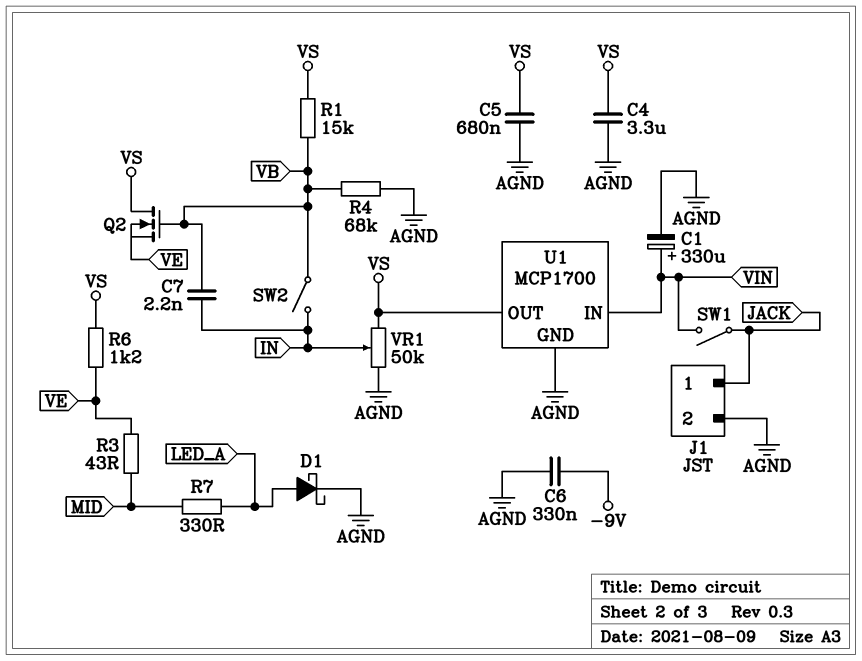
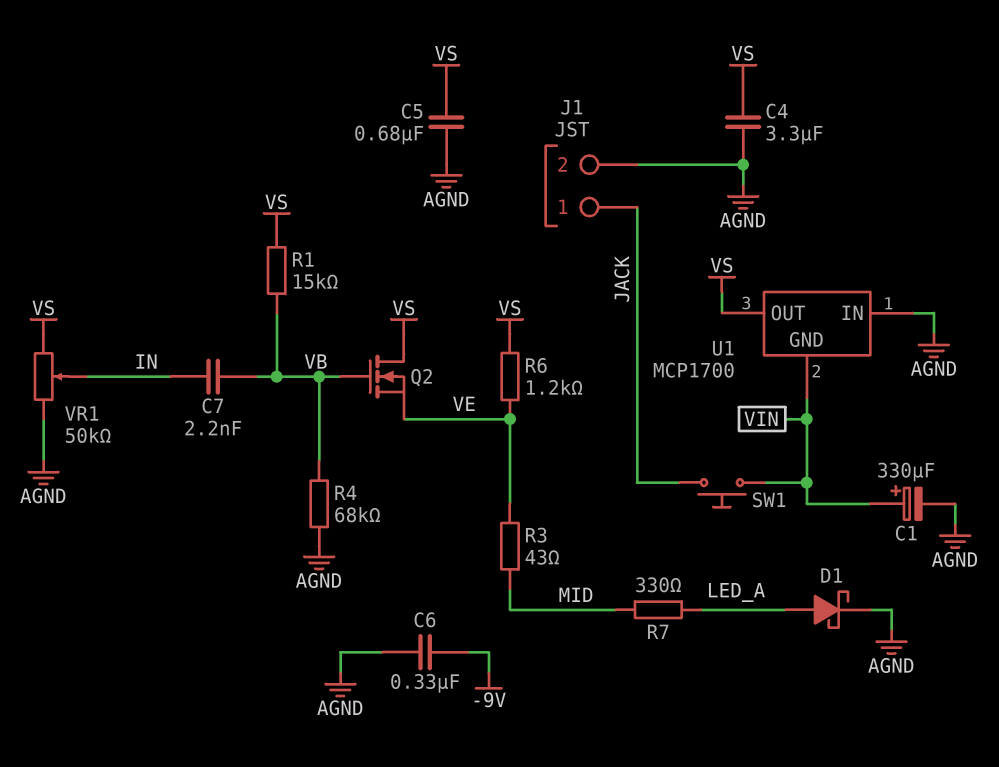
SW1: switch (JACK, VIN) -> button (JACK, VIN)
SW2: switch (IN, VB) -> none
U1 pin GND: AGND -> VIN
U1 pin IN: VIN -> AGND

